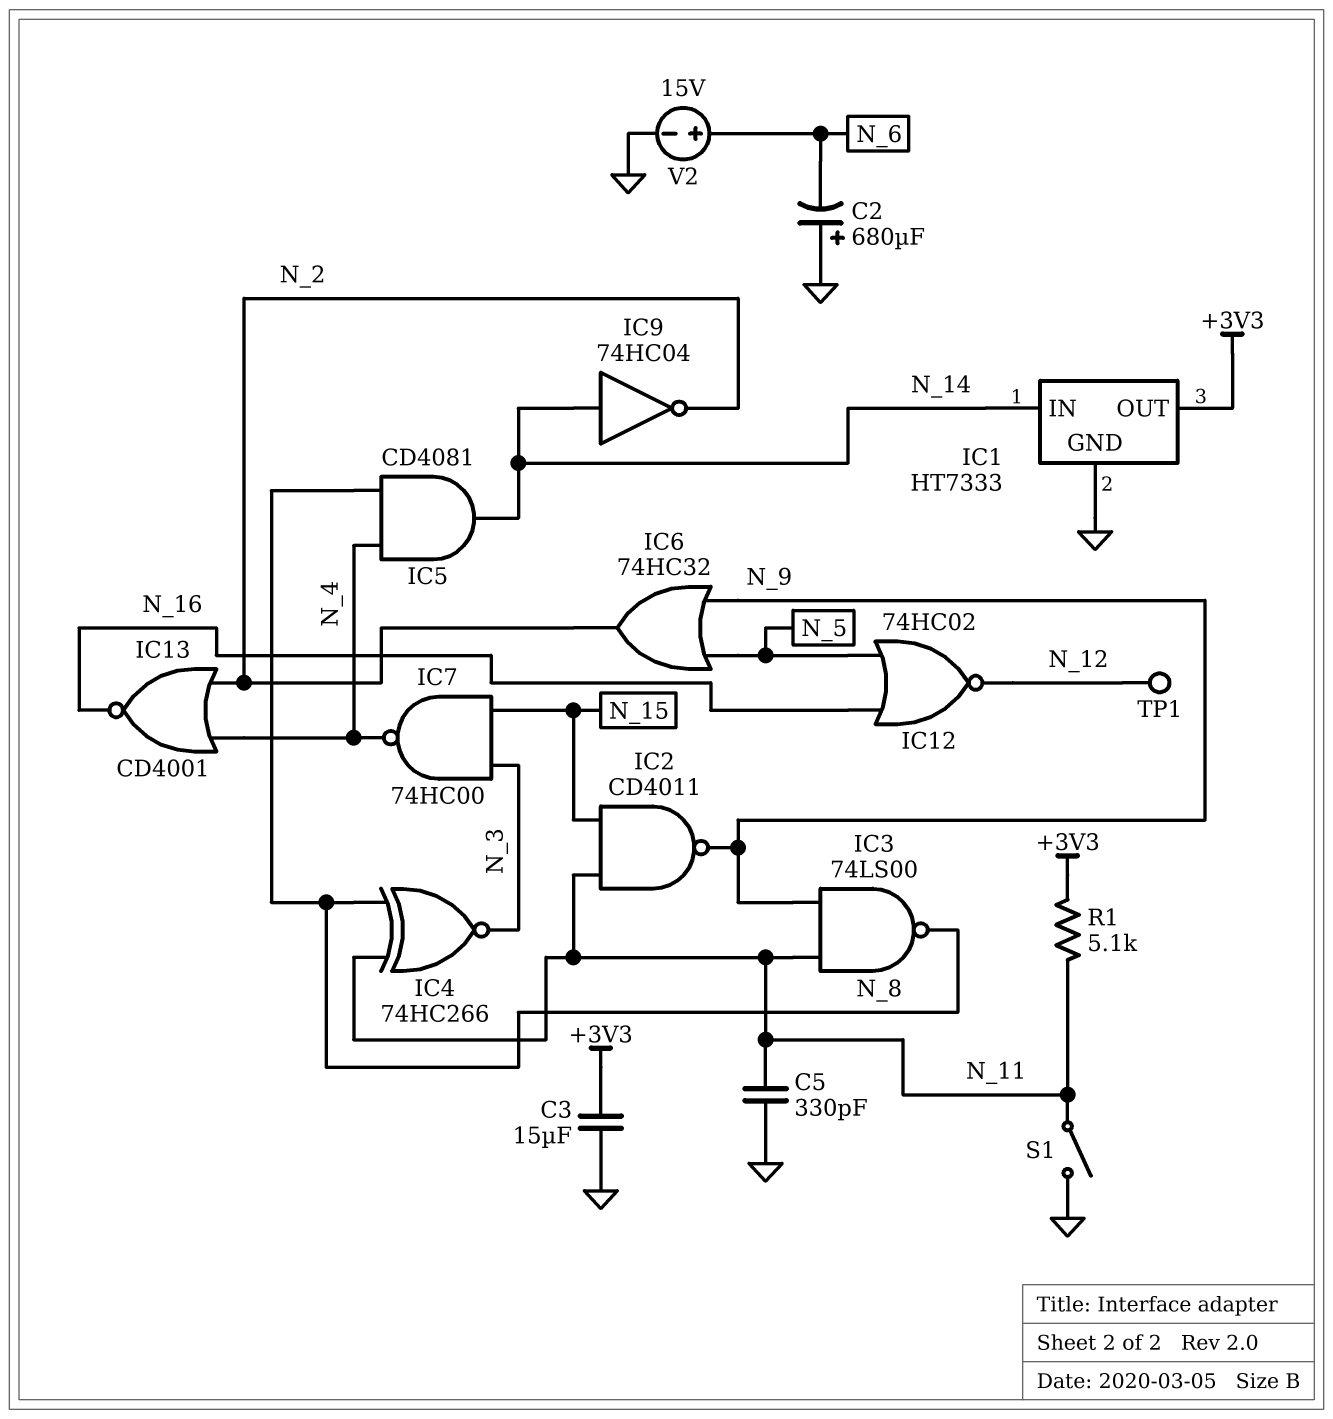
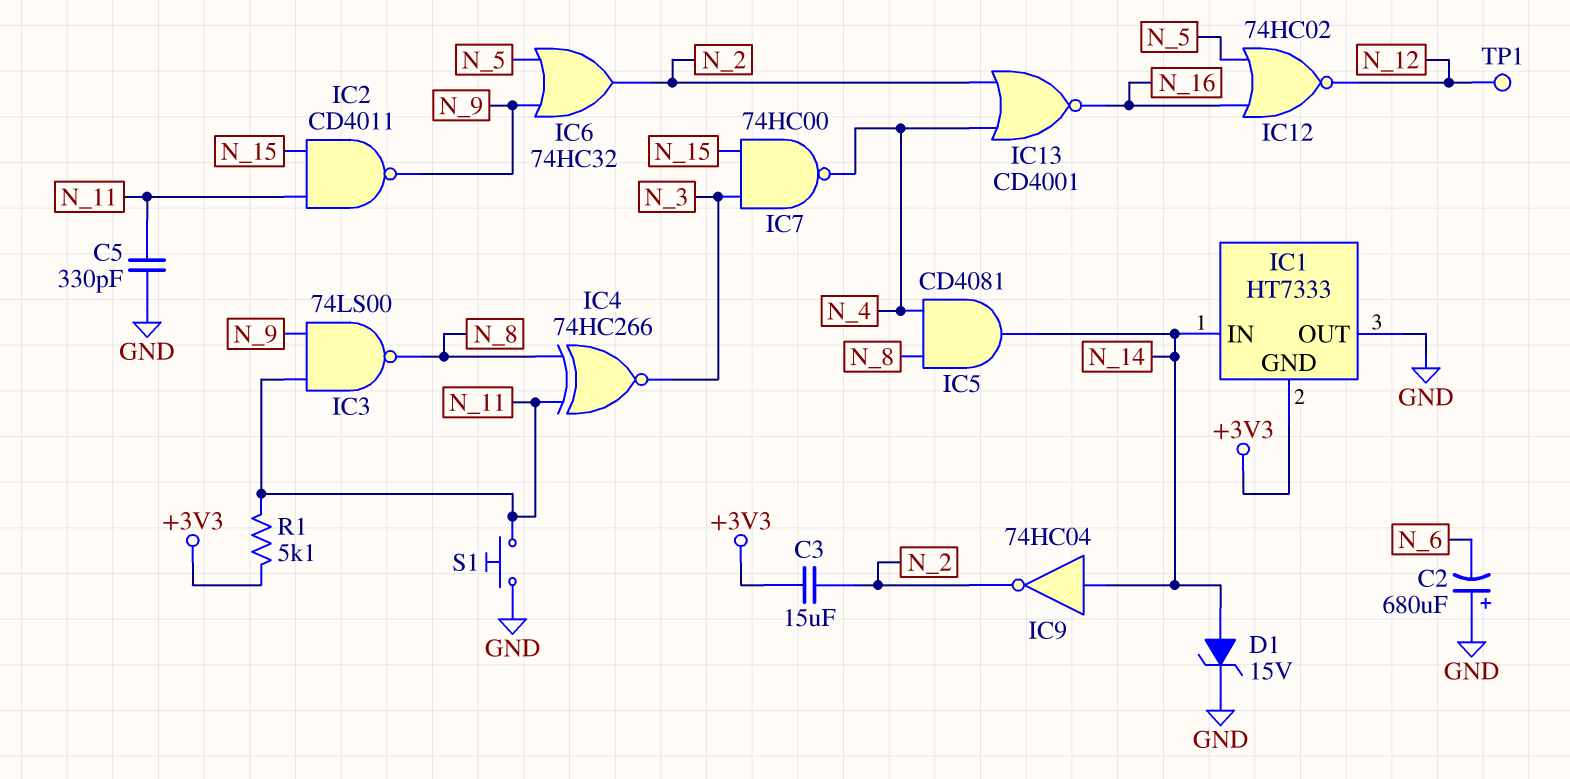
C3: 15uF (+3V3, GND) -> 15uF (+3V3, N_2)
D1: none -> zener 15V (A N_14, K GND)
IC1 pin GND: GND -> +3V3
IC1 pin OUT: +3V3 -> GND
S1: switch (GND, N_11) -> button (GND, N_11)
V2: 15V (plus N_6, minus GND) -> none

